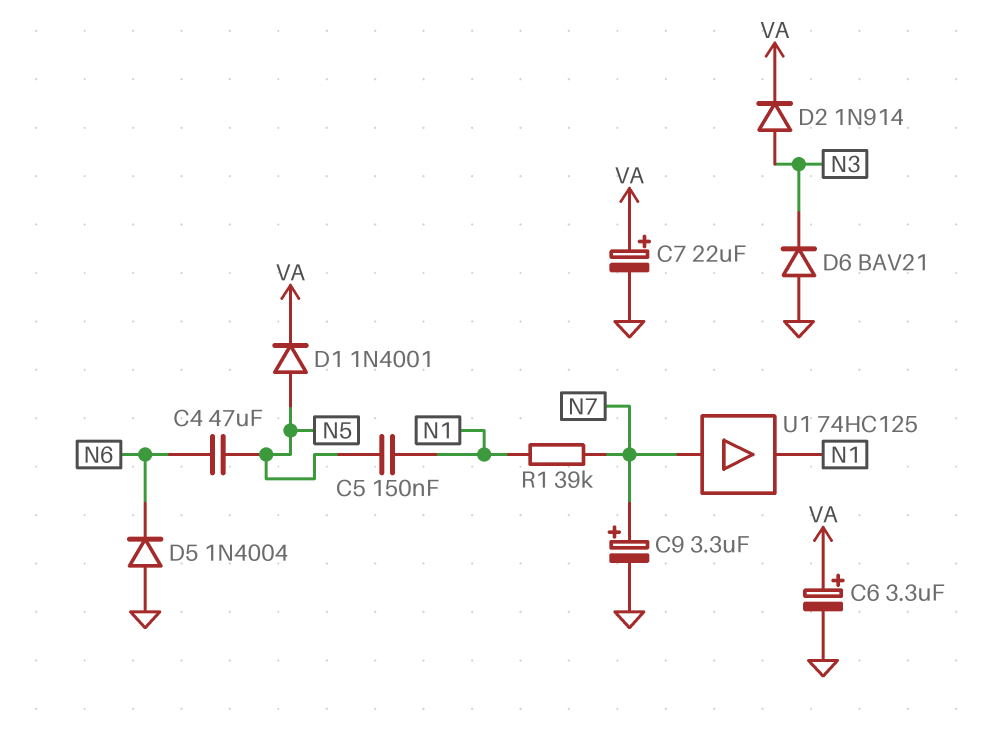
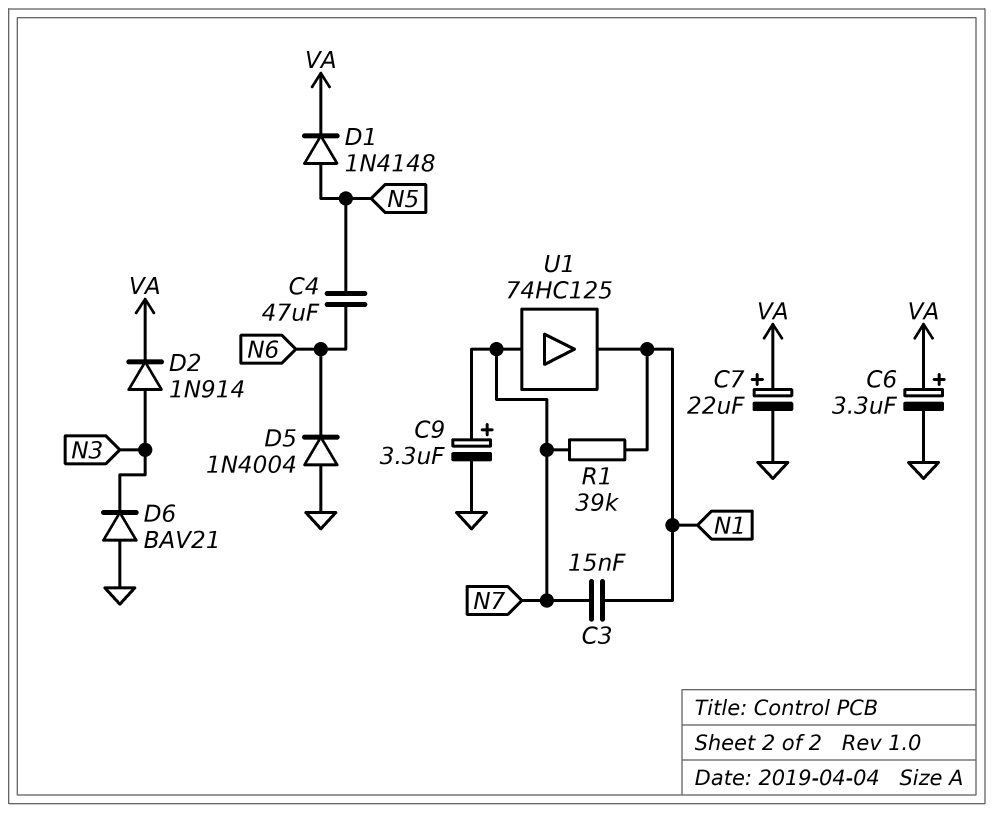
C3: none -> 15nF (N1, N7)
C5: 150nF (N1, N5) -> none
D1: diode 1N4001 (A N5, K VA) -> diode 1N4148 (A N5, K VA)

